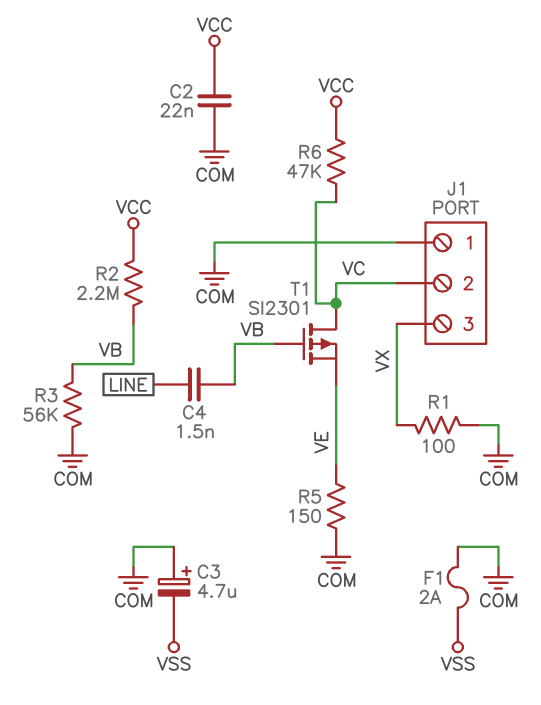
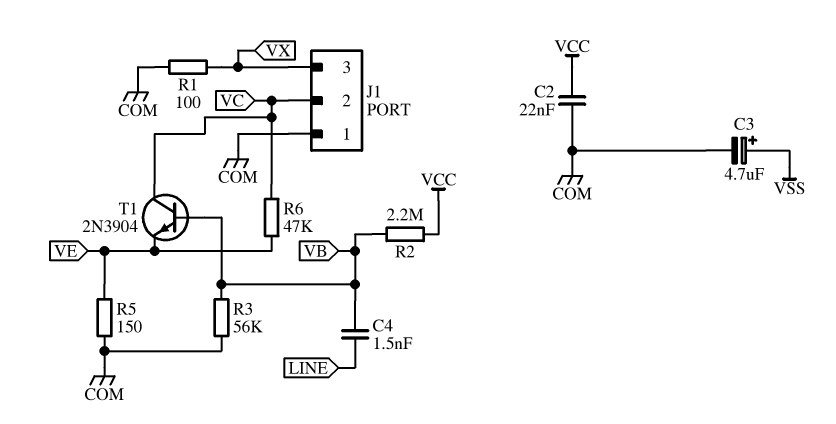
C3: 4.7uF (plus COM, minus VSS) -> 4.7uF (plus VSS, minus COM)
F1: 2A (COM, VSS) -> none
R6: 47k (VC, VCC) -> 47k (VC, VE)
T1: PMOS SI2301 (G VB, D VC, S VE) -> NPN 2N3904 (B VB, C VC, E VE)

